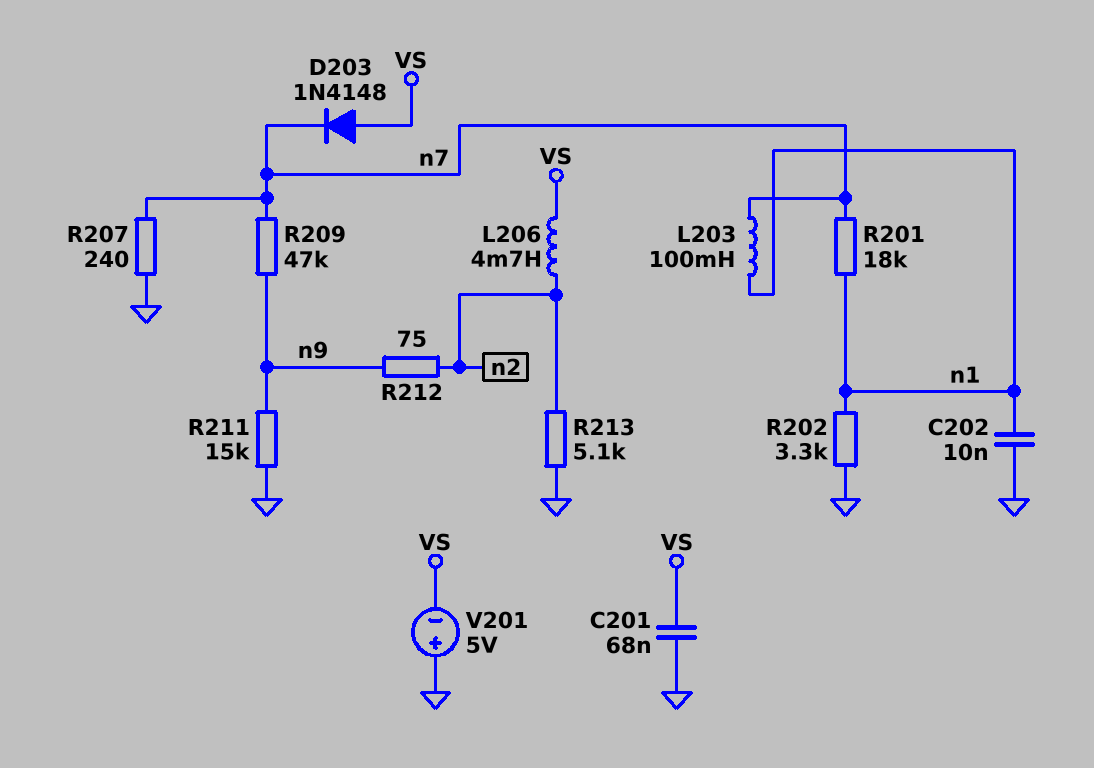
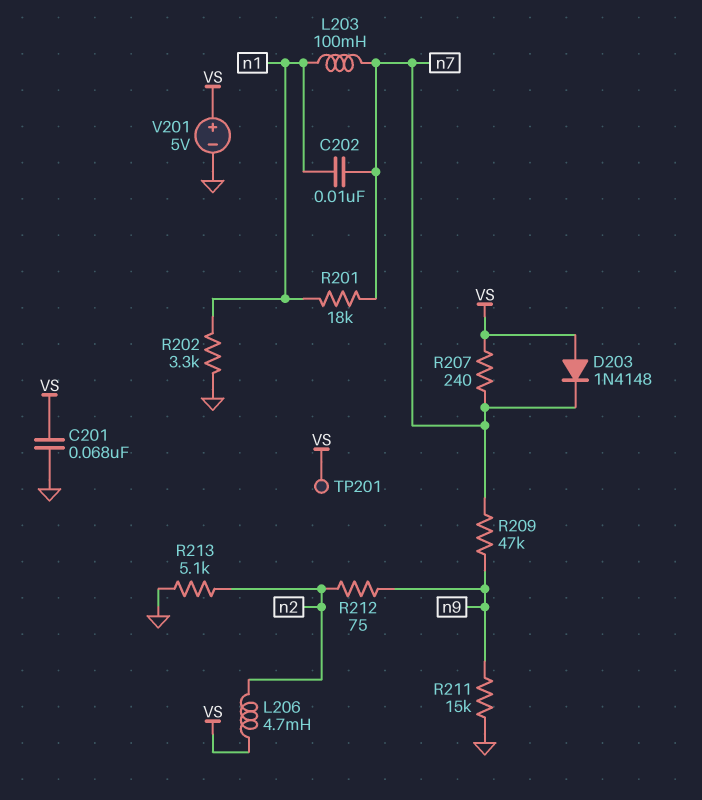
C202: 10nF (GND, n1) -> 10nF (n1, n7)
R207: 240 (GND, n7) -> 240 (VS, n7)
TP201: none -> test point (VS)
V201: 5V (plus GND, minus VS) -> 5V (plus VS, minus GND)

